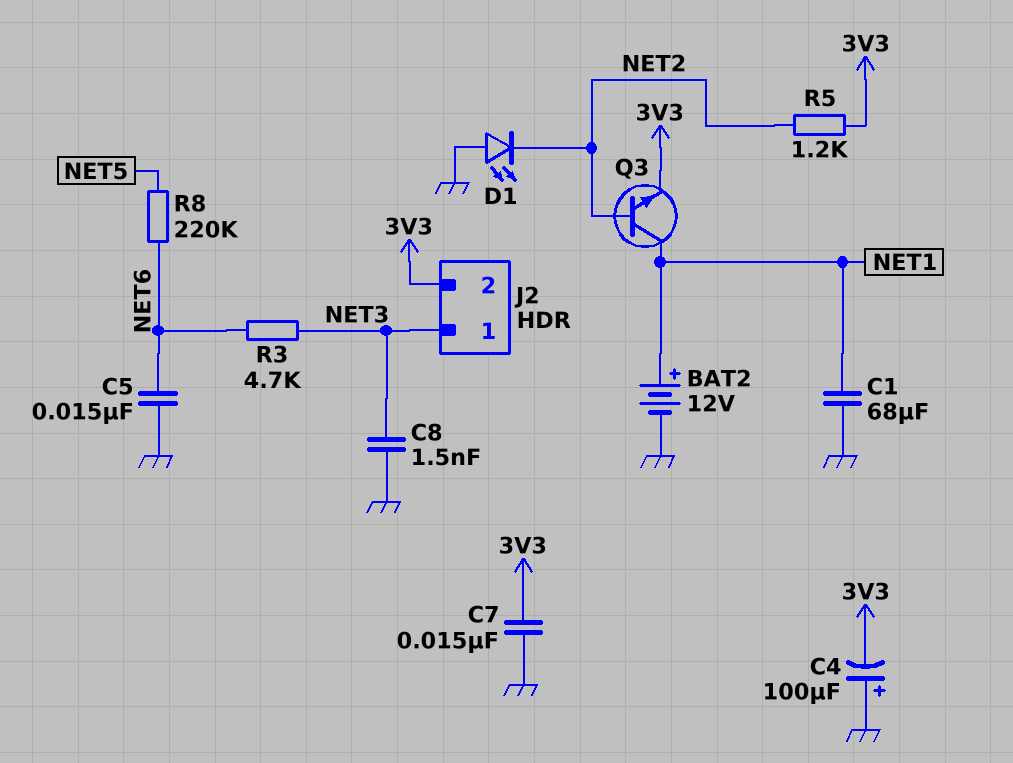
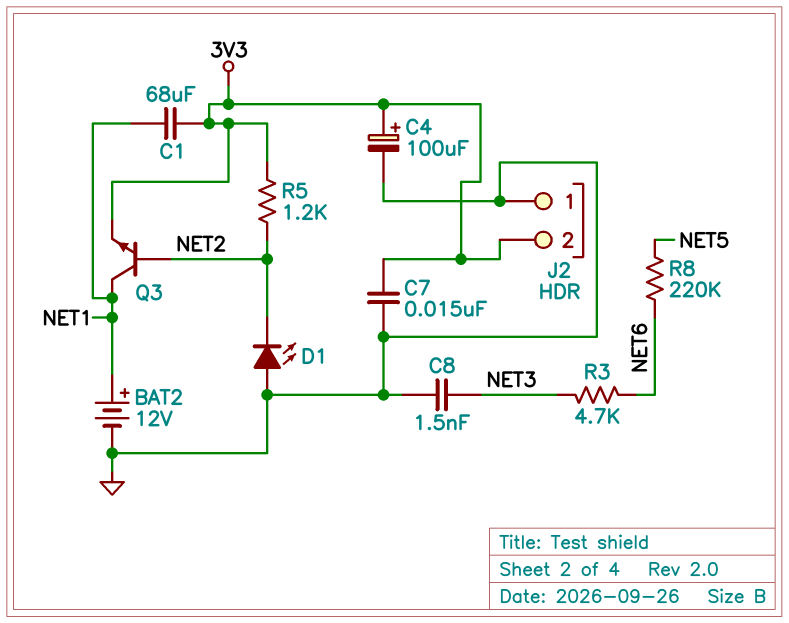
C1: 68uF (GND, NET1) -> 68uF (3V3, NET1)
C4: 100uF (plus GND, minus 3V3) -> 100uF (plus 3V3, minus GND)
C5: 15nF (GND, NET6) -> none
J2 pin 1: NET3 -> GND

